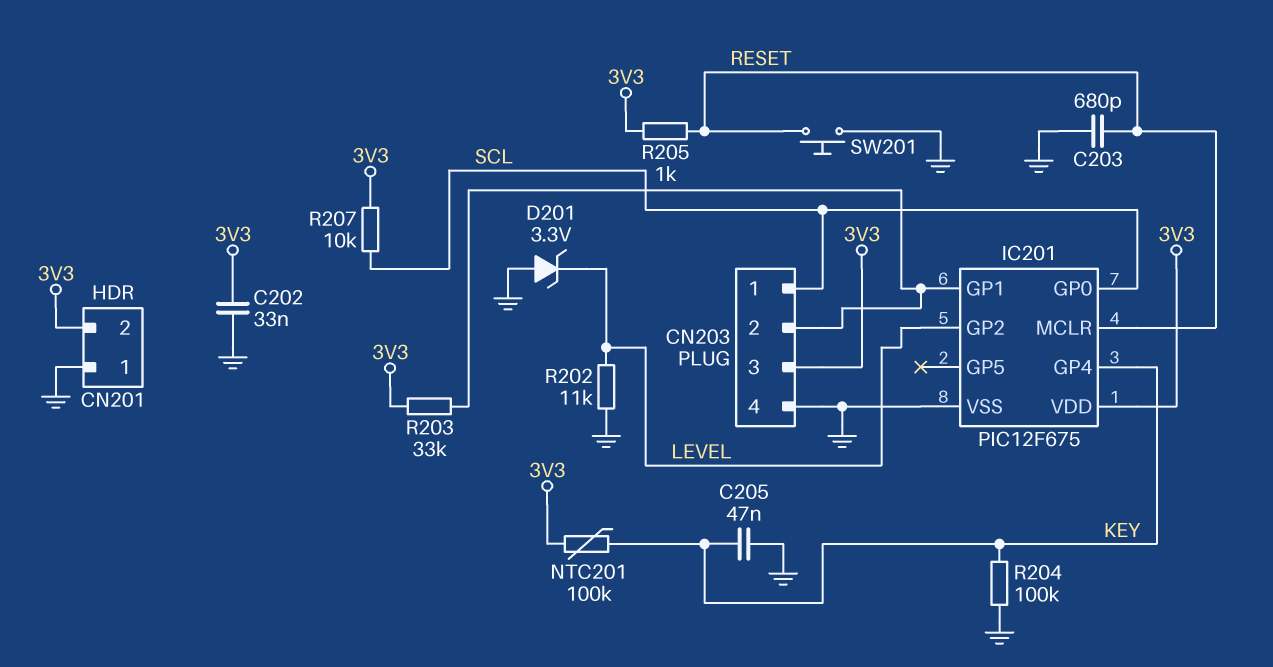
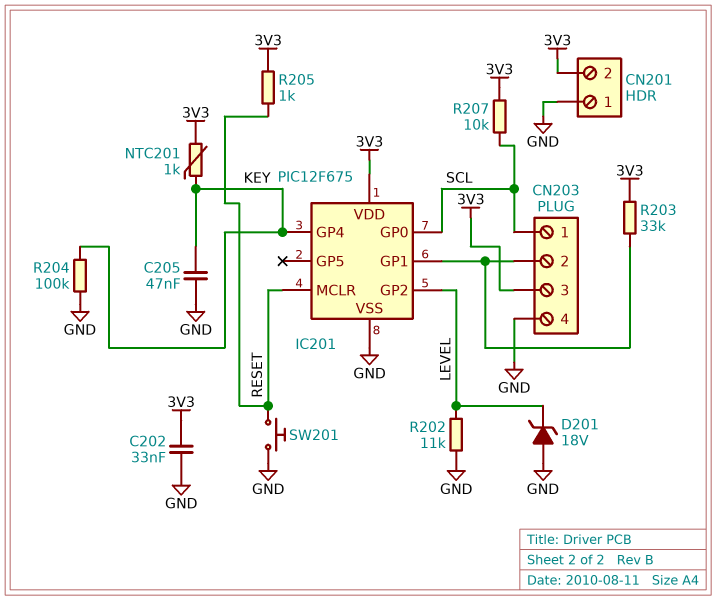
C203: 680pF (GND, RESET) -> none
D201: zener 3.3V (A GND, K LEVEL) -> zener 18V (A GND, K LEVEL)
NTC201: 100k (3V3, KEY) -> 1k (3V3, KEY)

